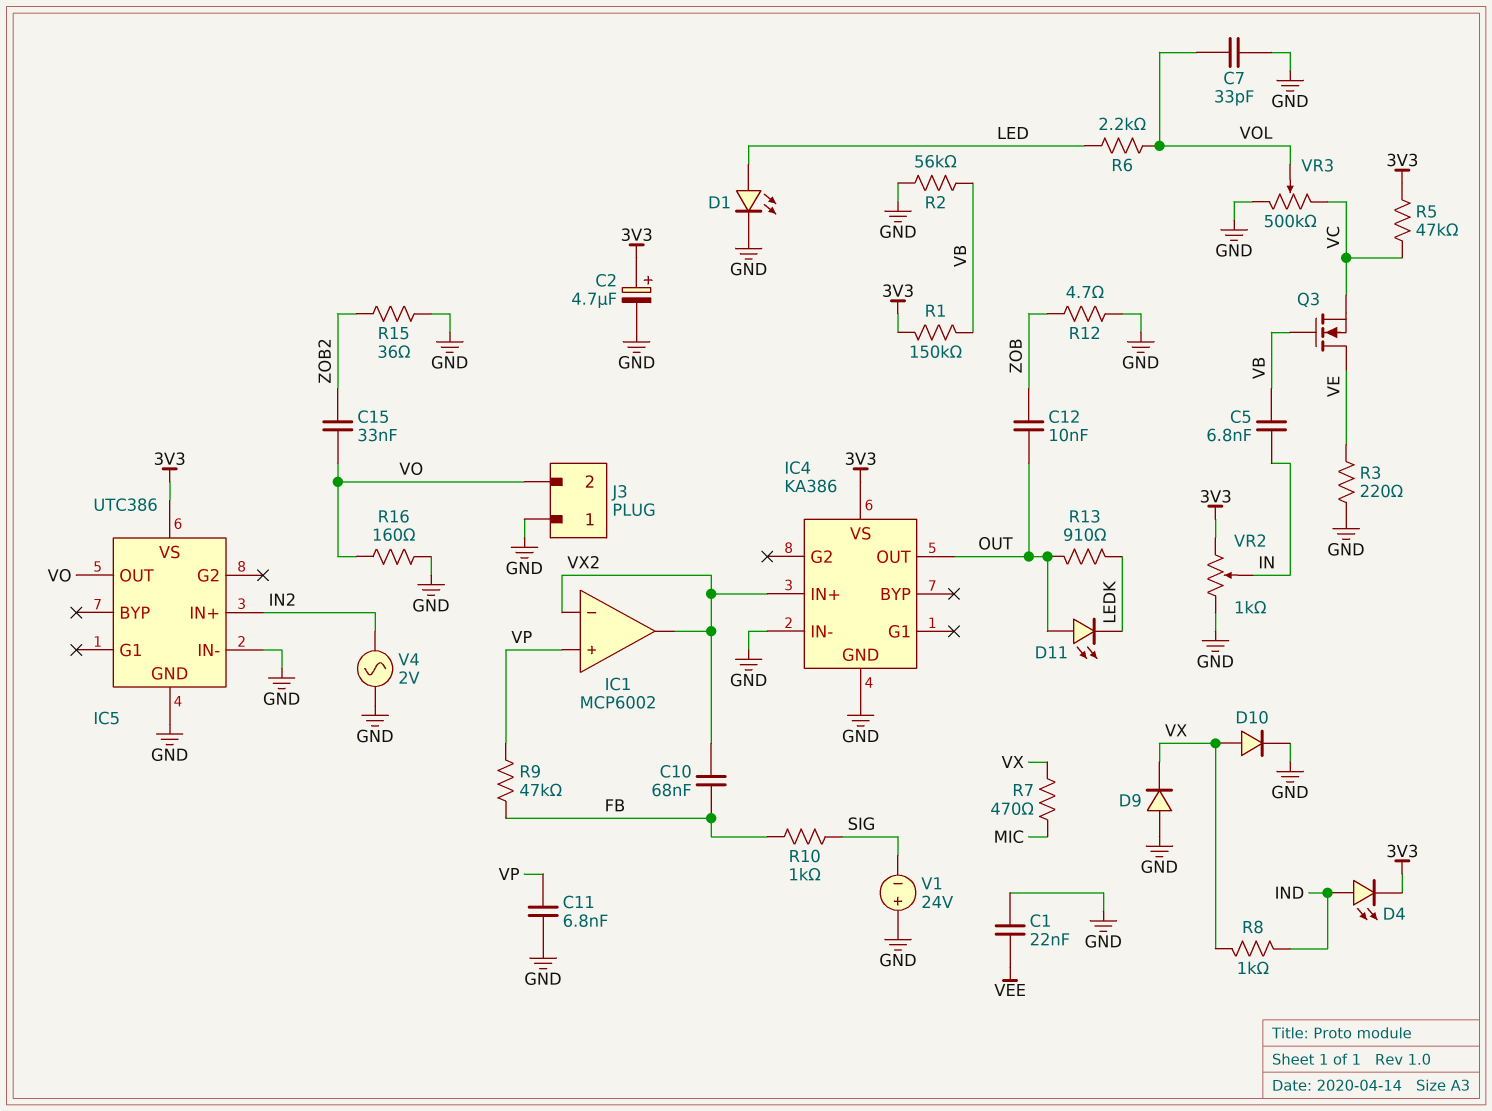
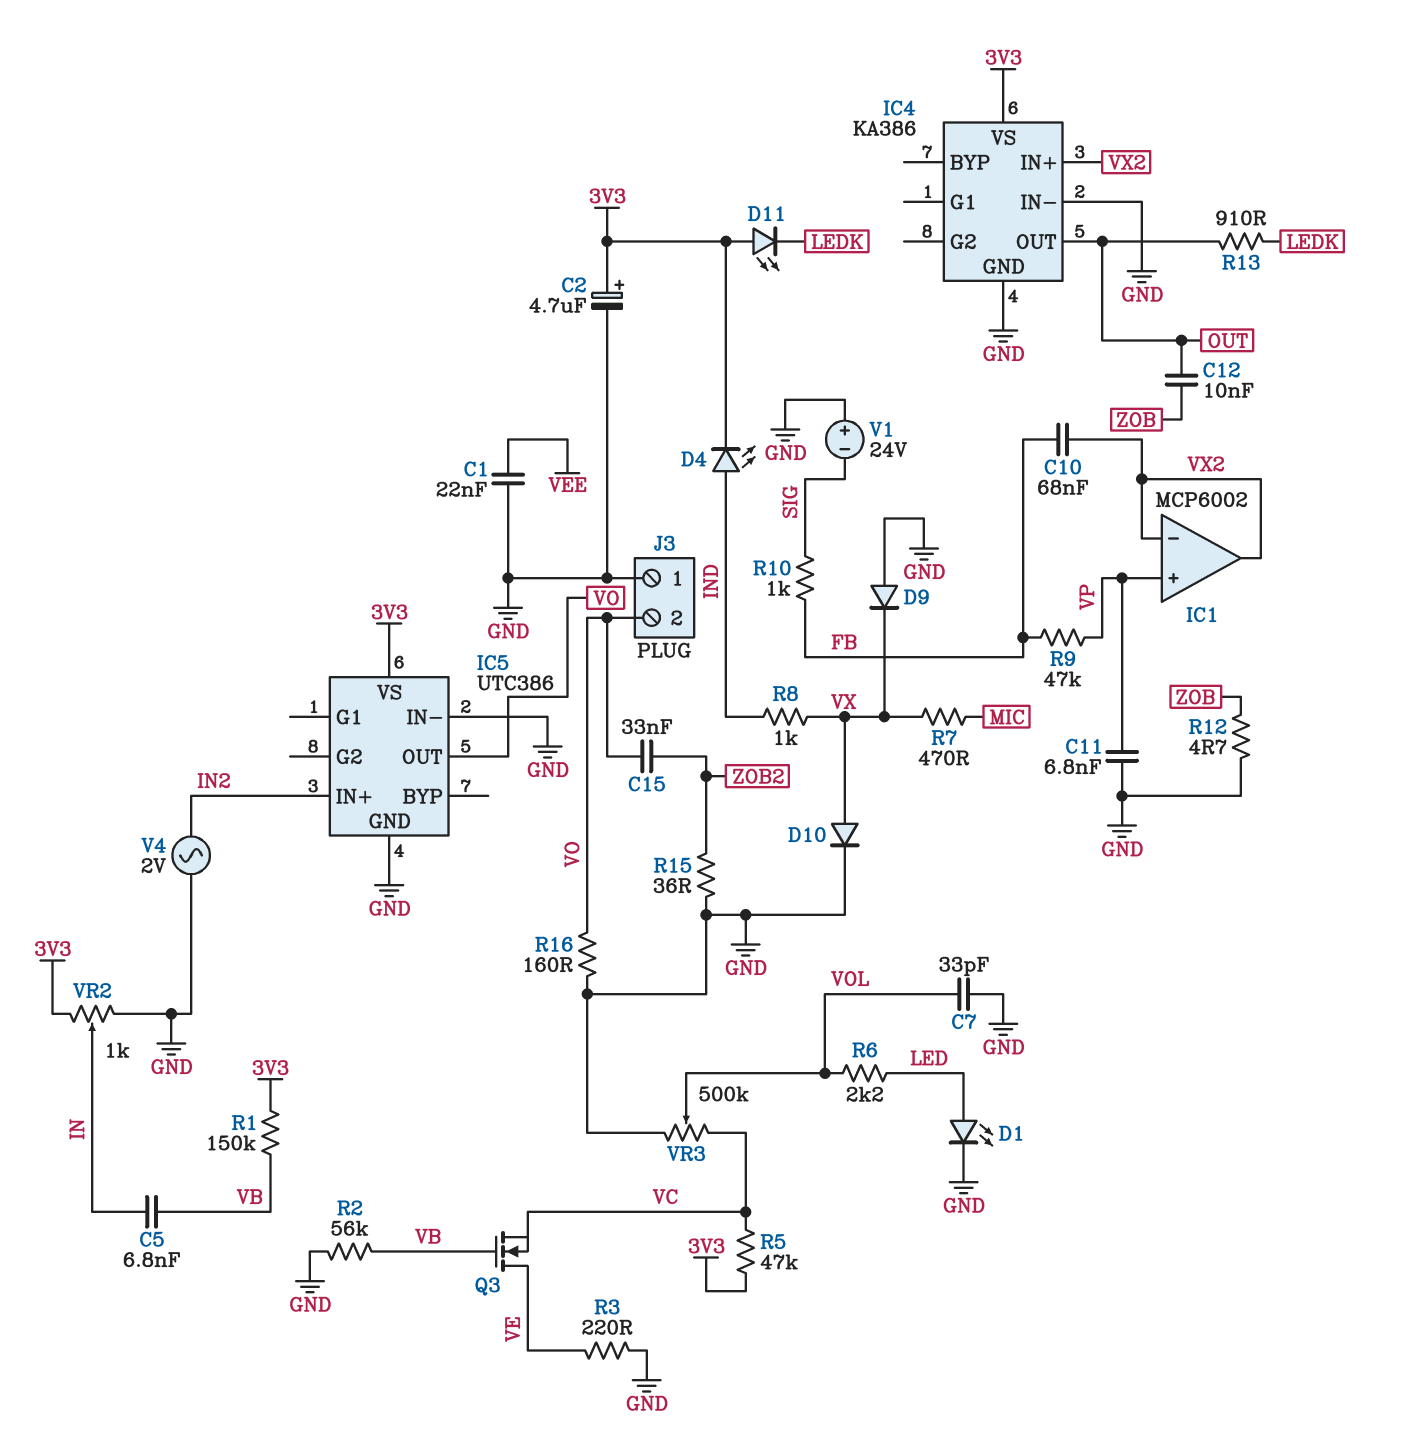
D11: LED (A OUT, K LEDK) -> LED (A 3V3, K LEDK)

